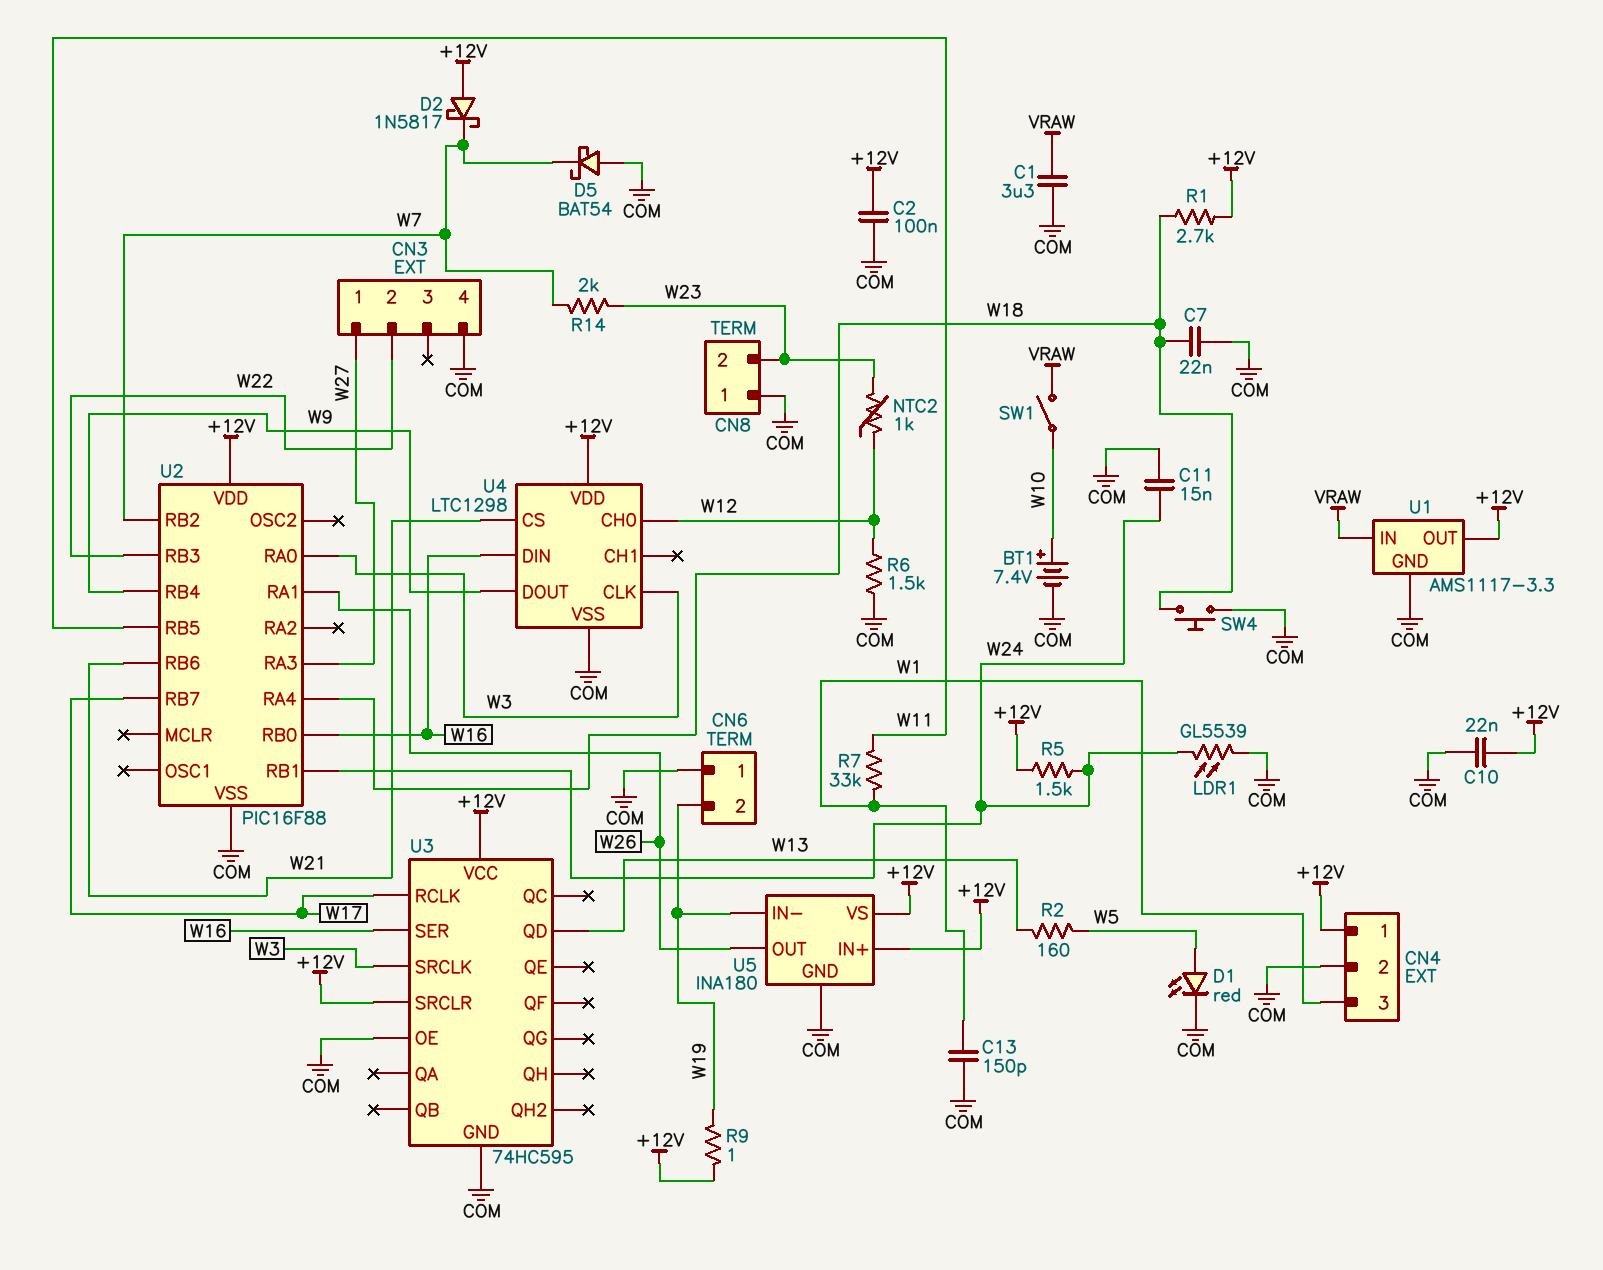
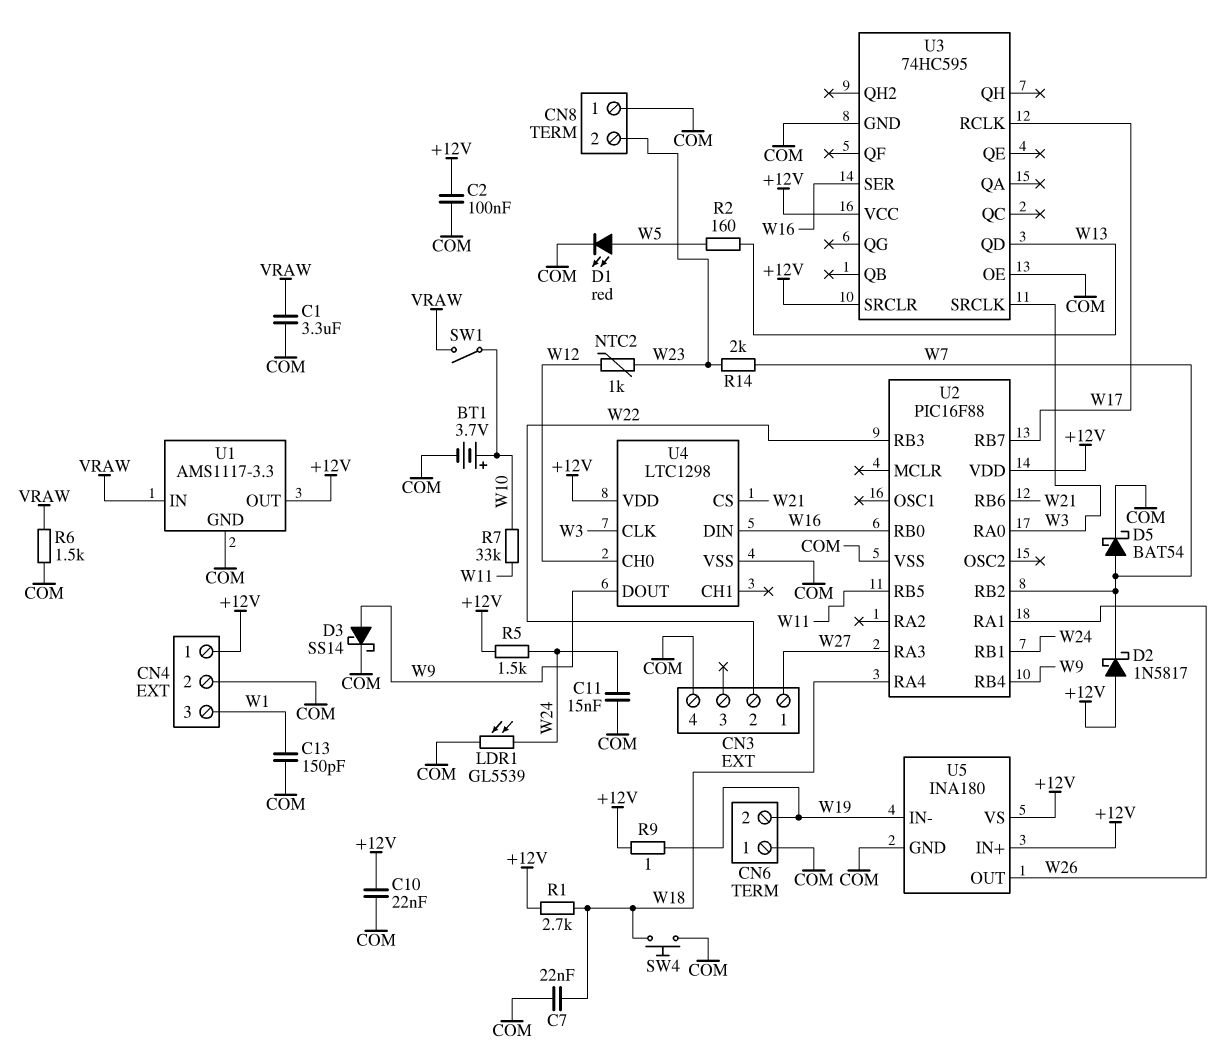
BT1: 7.4V (plus W10, minus COM) -> 3.7V (plus W10, minus COM)
D3: none -> schottky SS14 (A W9, K COM)
D5: schottky BAT54 (A COM, K W7) -> schottky BAT54 (A W7, K COM)
R6: 1.5k (COM, W12) -> 1.5k (COM, VRAW)
R7: 33k (W1, W11) -> 33k (W10, W11)

